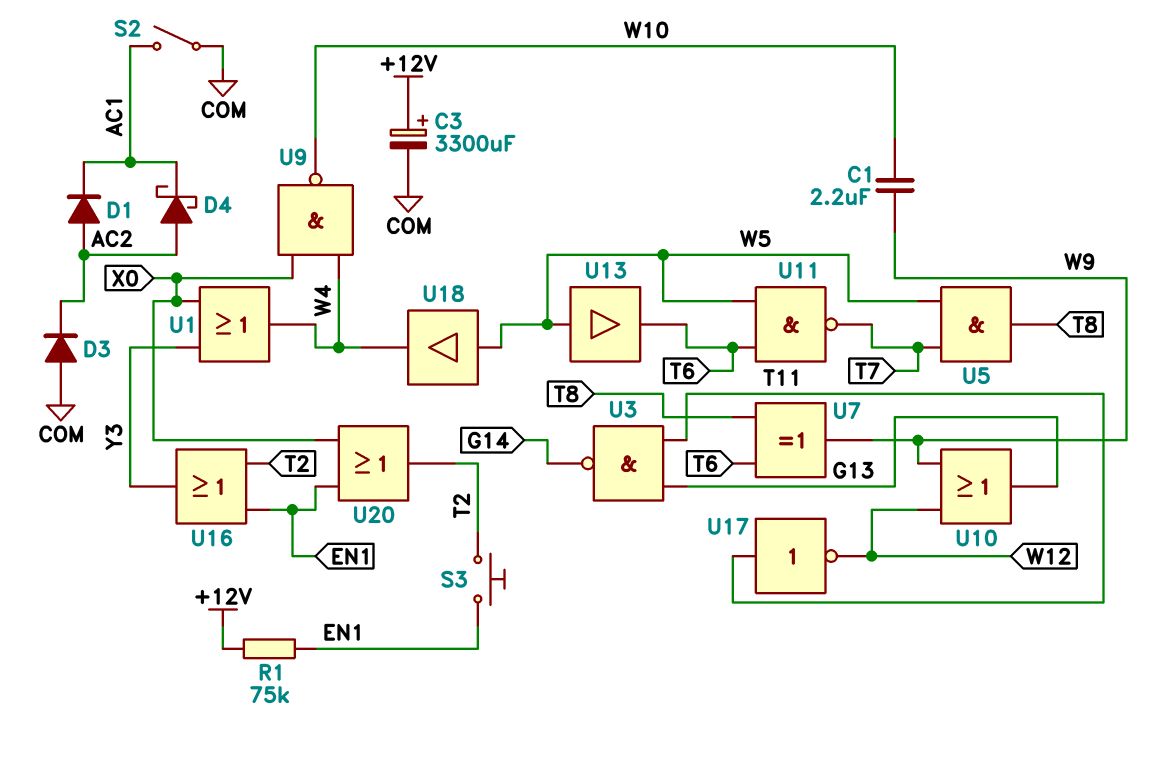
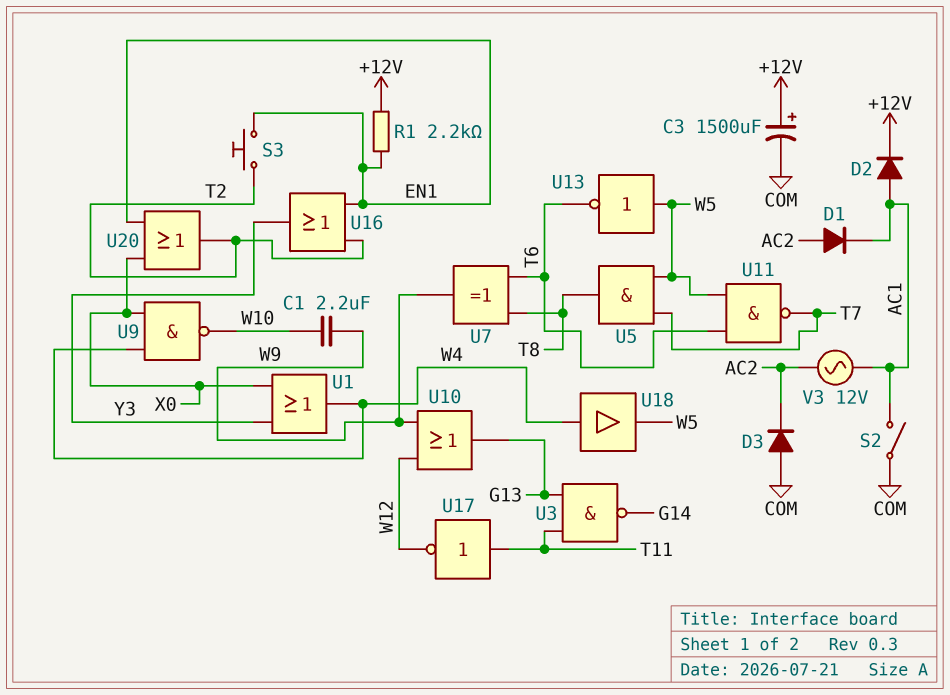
C3: 3300uF (plus +12V, minus COM) -> 1500uF (plus +12V, minus COM)
D2: none -> diode (A AC1, K +12V)
D4: schottky (A AC2, K AC1) -> none
R1: 75k (+12V, EN1) -> 2.2k (+12V, EN1)
U13: buffer (in W5, out T6) -> NOT (in W5, out T6)
U18: buffer (in W5, out W4) -> buffer (in W4, out W5)
V3: none -> AC 12V (AC1, AC2)

